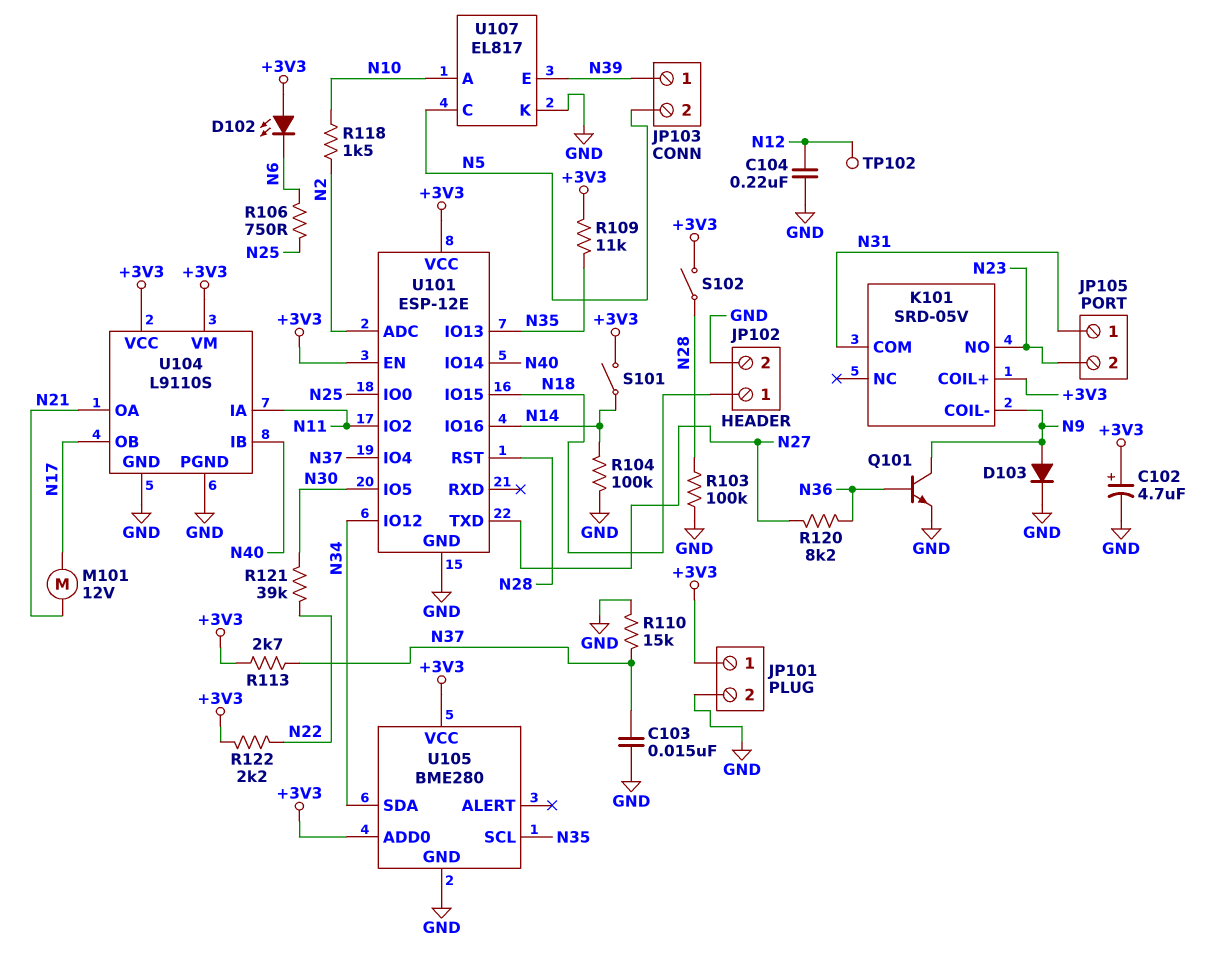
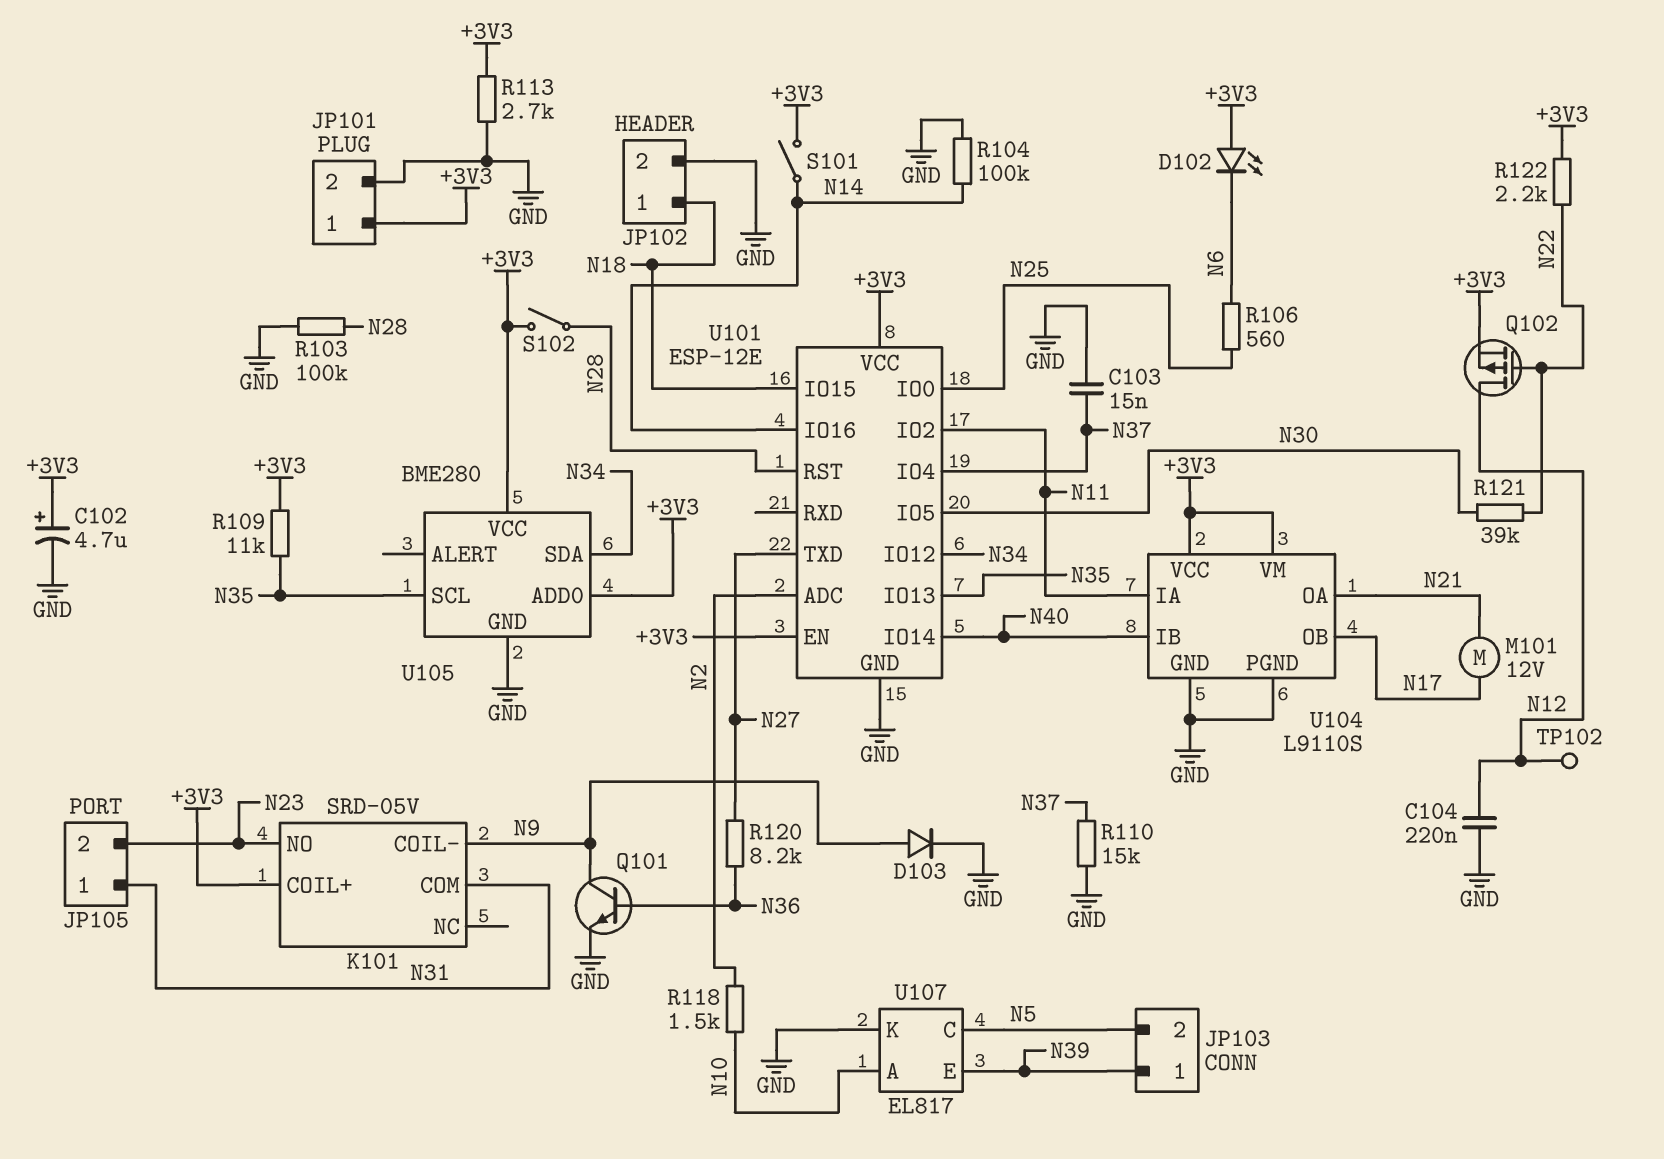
Q102: none -> PMOS (G N22, D N12, S +3V3)
R106: 750 (N6, N25) -> 560 (N6, N25)
R113: 2.7k (+3V3, N37) -> 2.7k (+3V3, GND)

